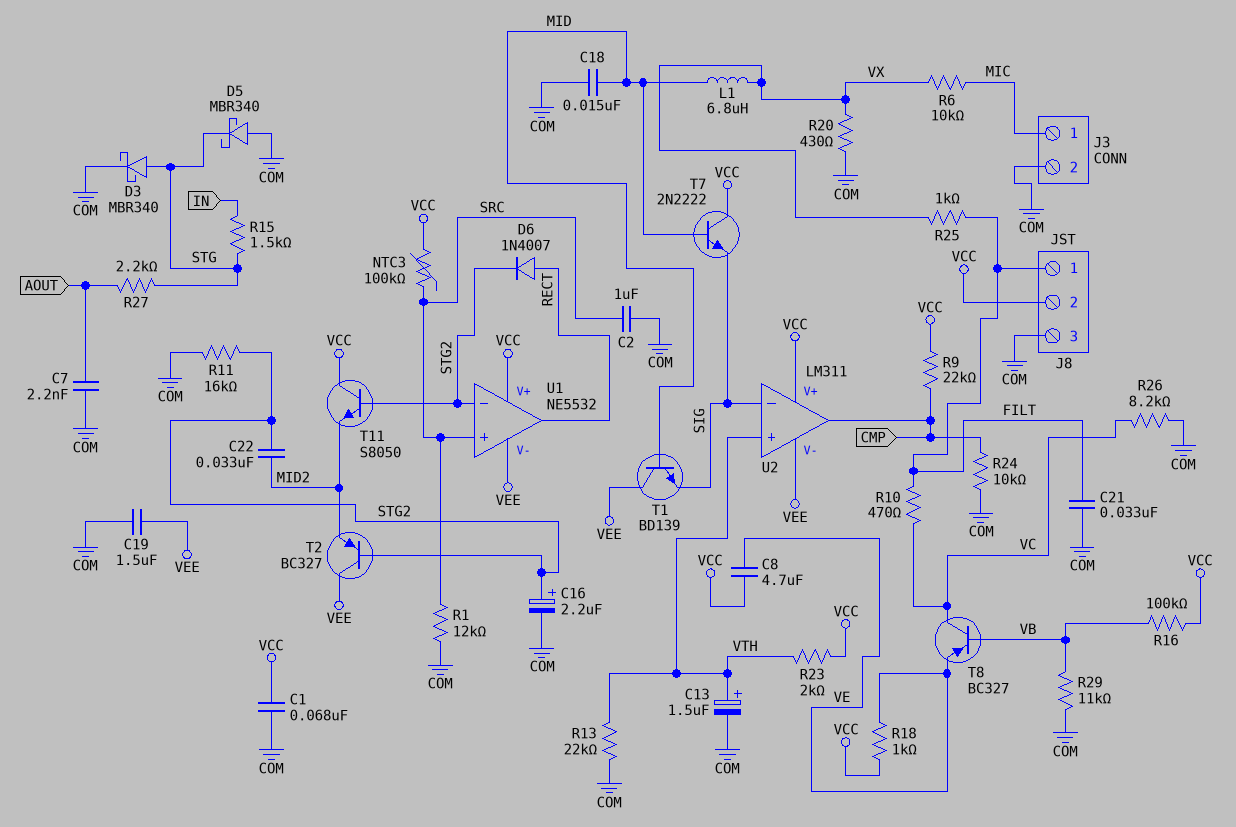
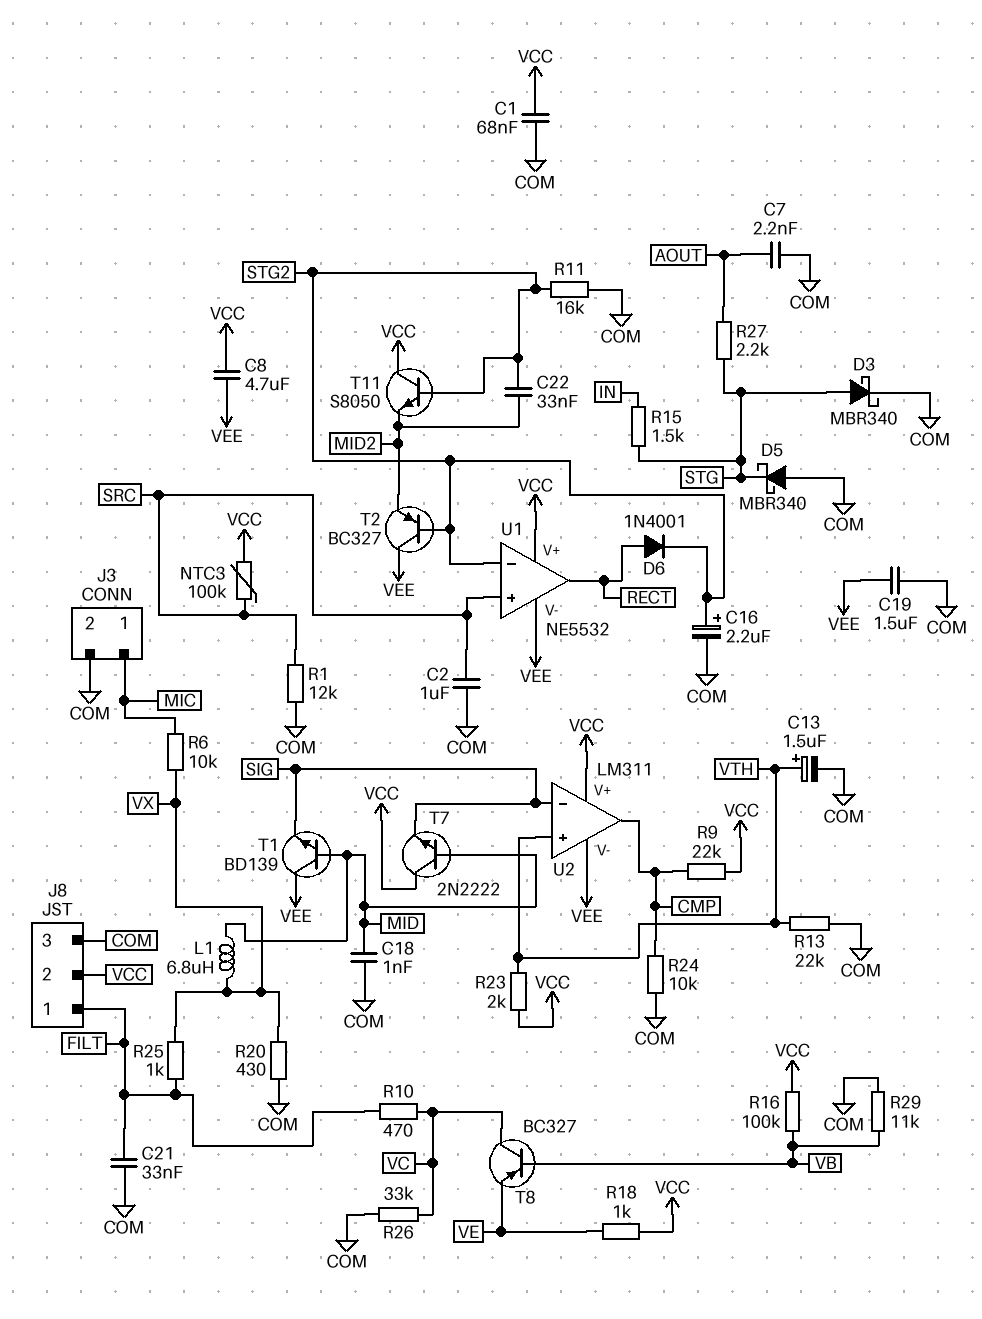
C8: 4.7uF (VCC, VE) -> 4.7uF (VCC, VEE)
C18: 15nF (COM, MID) -> 1nF (COM, MID)
D6: diode 1N4007 (A RECT, K STG2) -> diode 1N4001 (A RECT, K STG2)
R26: 8.2k (COM, VC) -> 33k (COM, VC)

